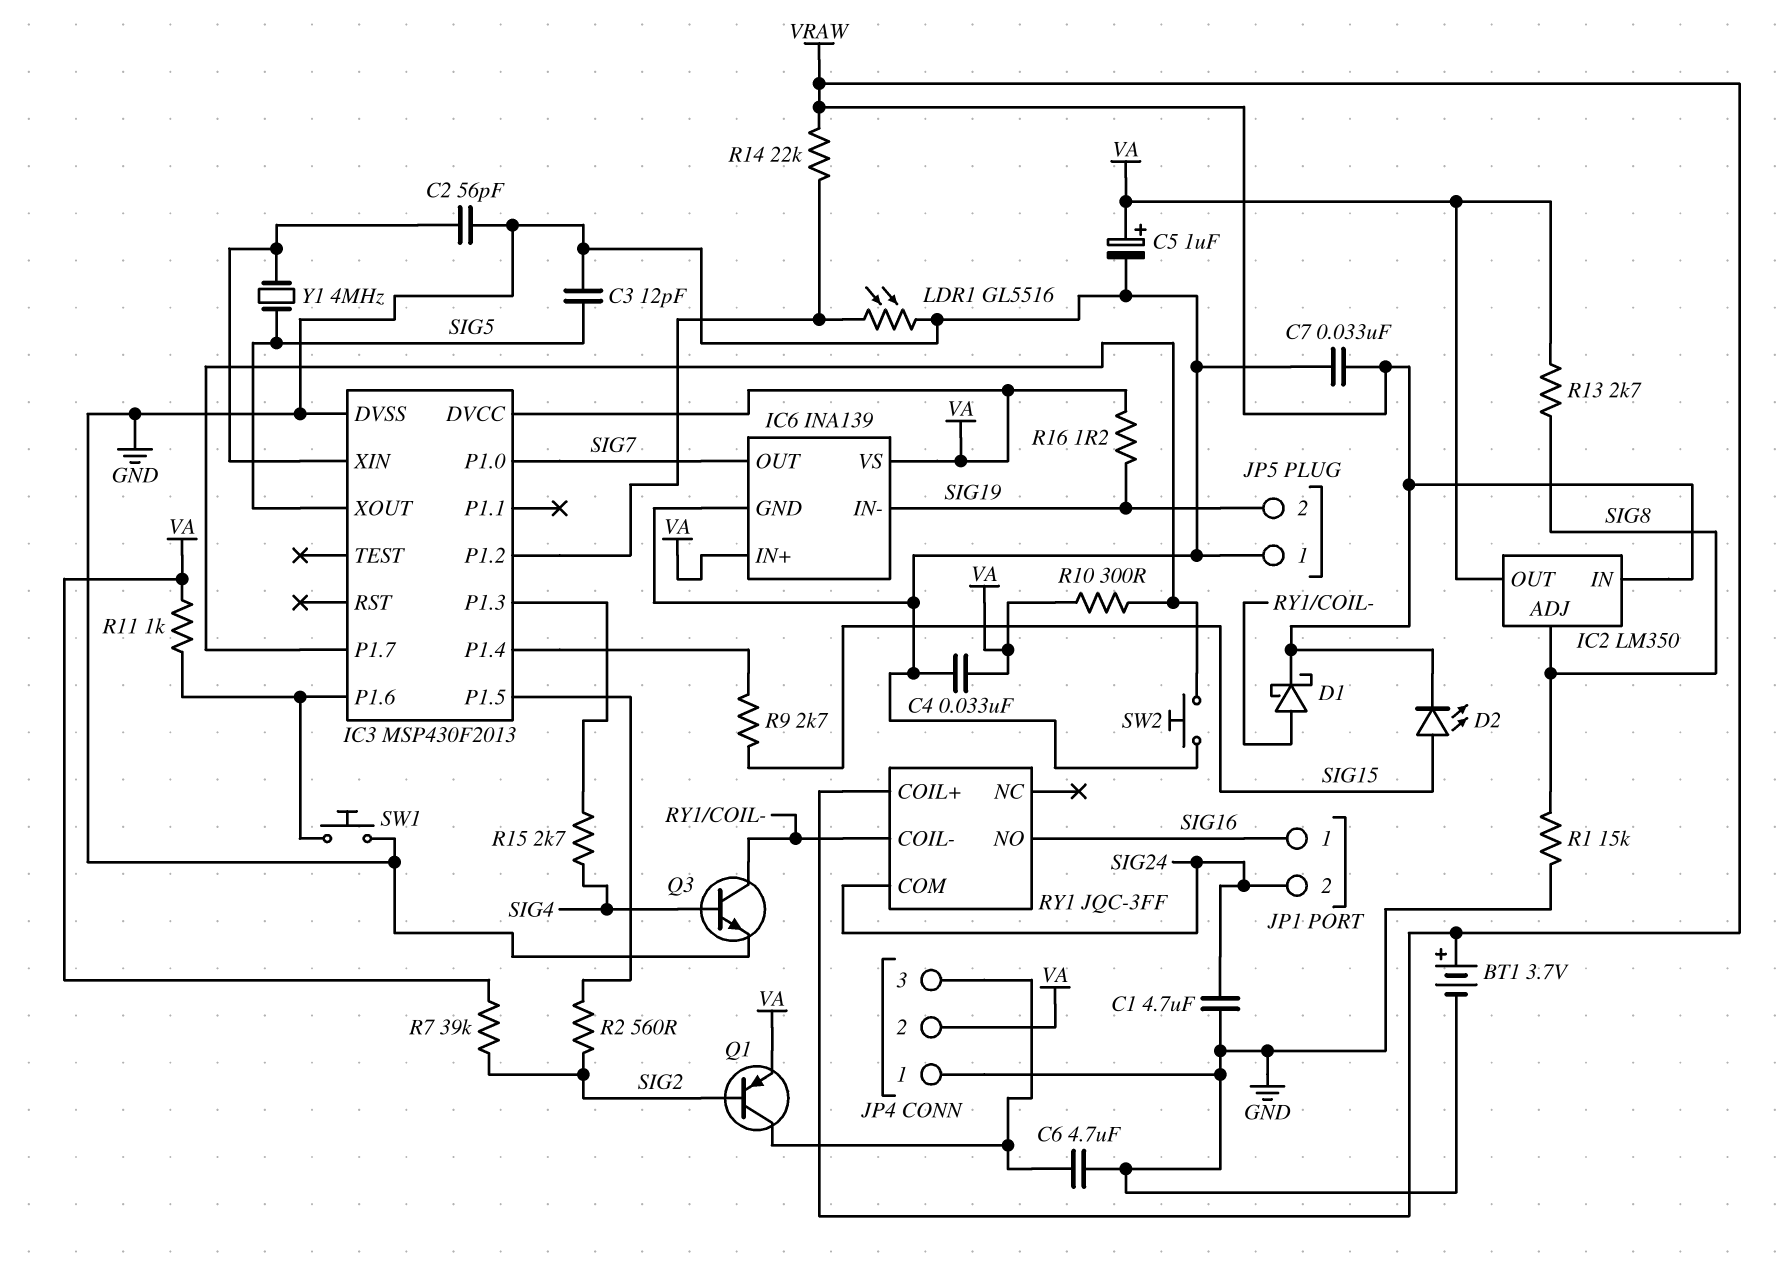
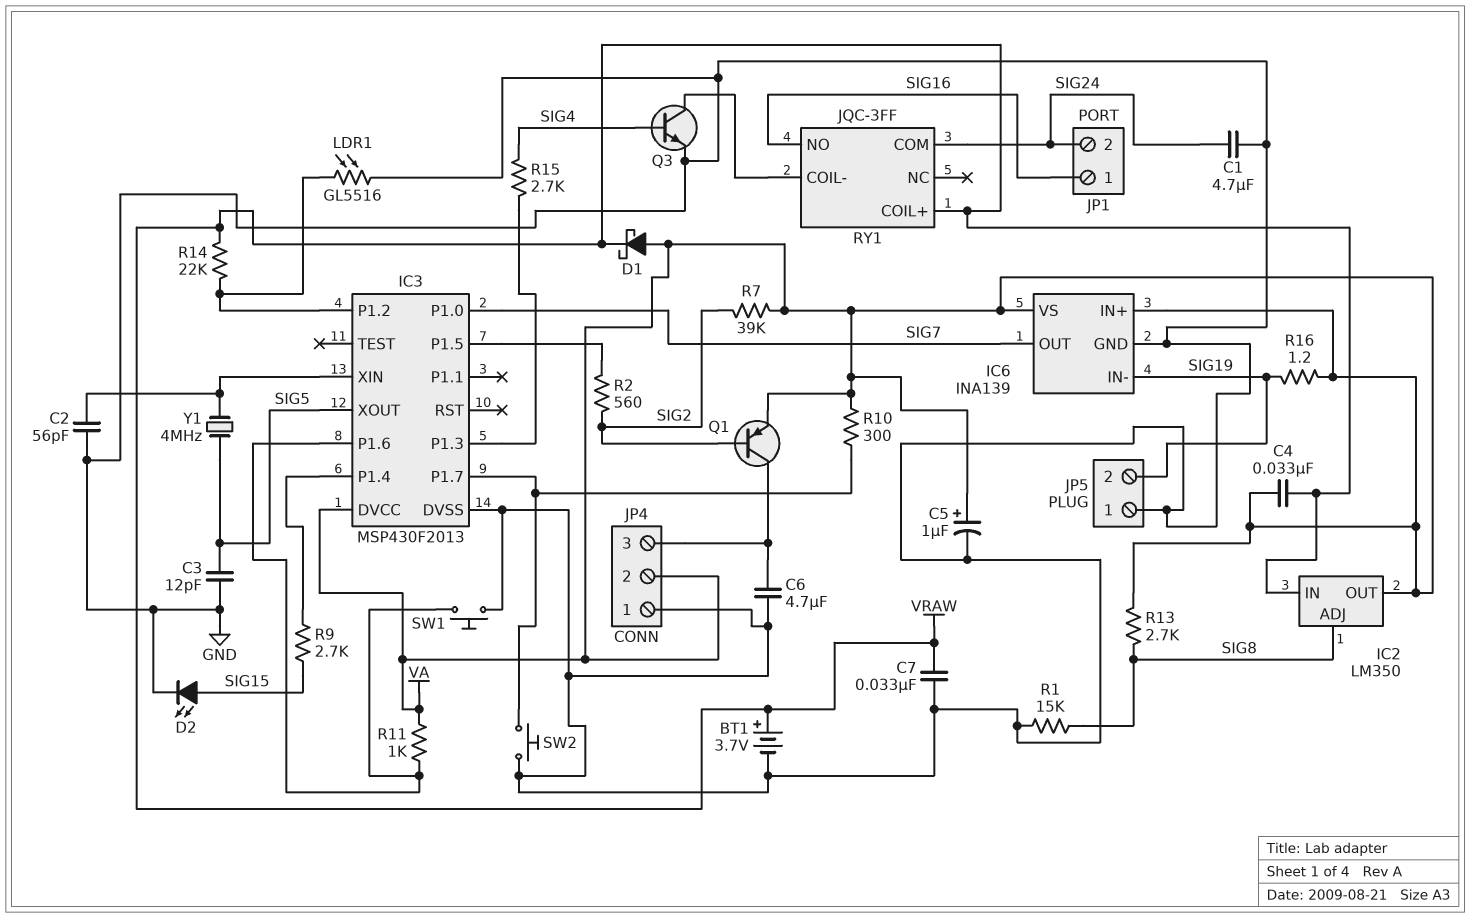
C4: 33nF (GND, VA) -> 33nF (VA, VRAW)
D1: schottky (A RY1/COIL-, K VRAW) -> schottky (A VA, K VRAW)
D2: LED (A SIG15, K VRAW) -> LED (A SIG15, K GND)

